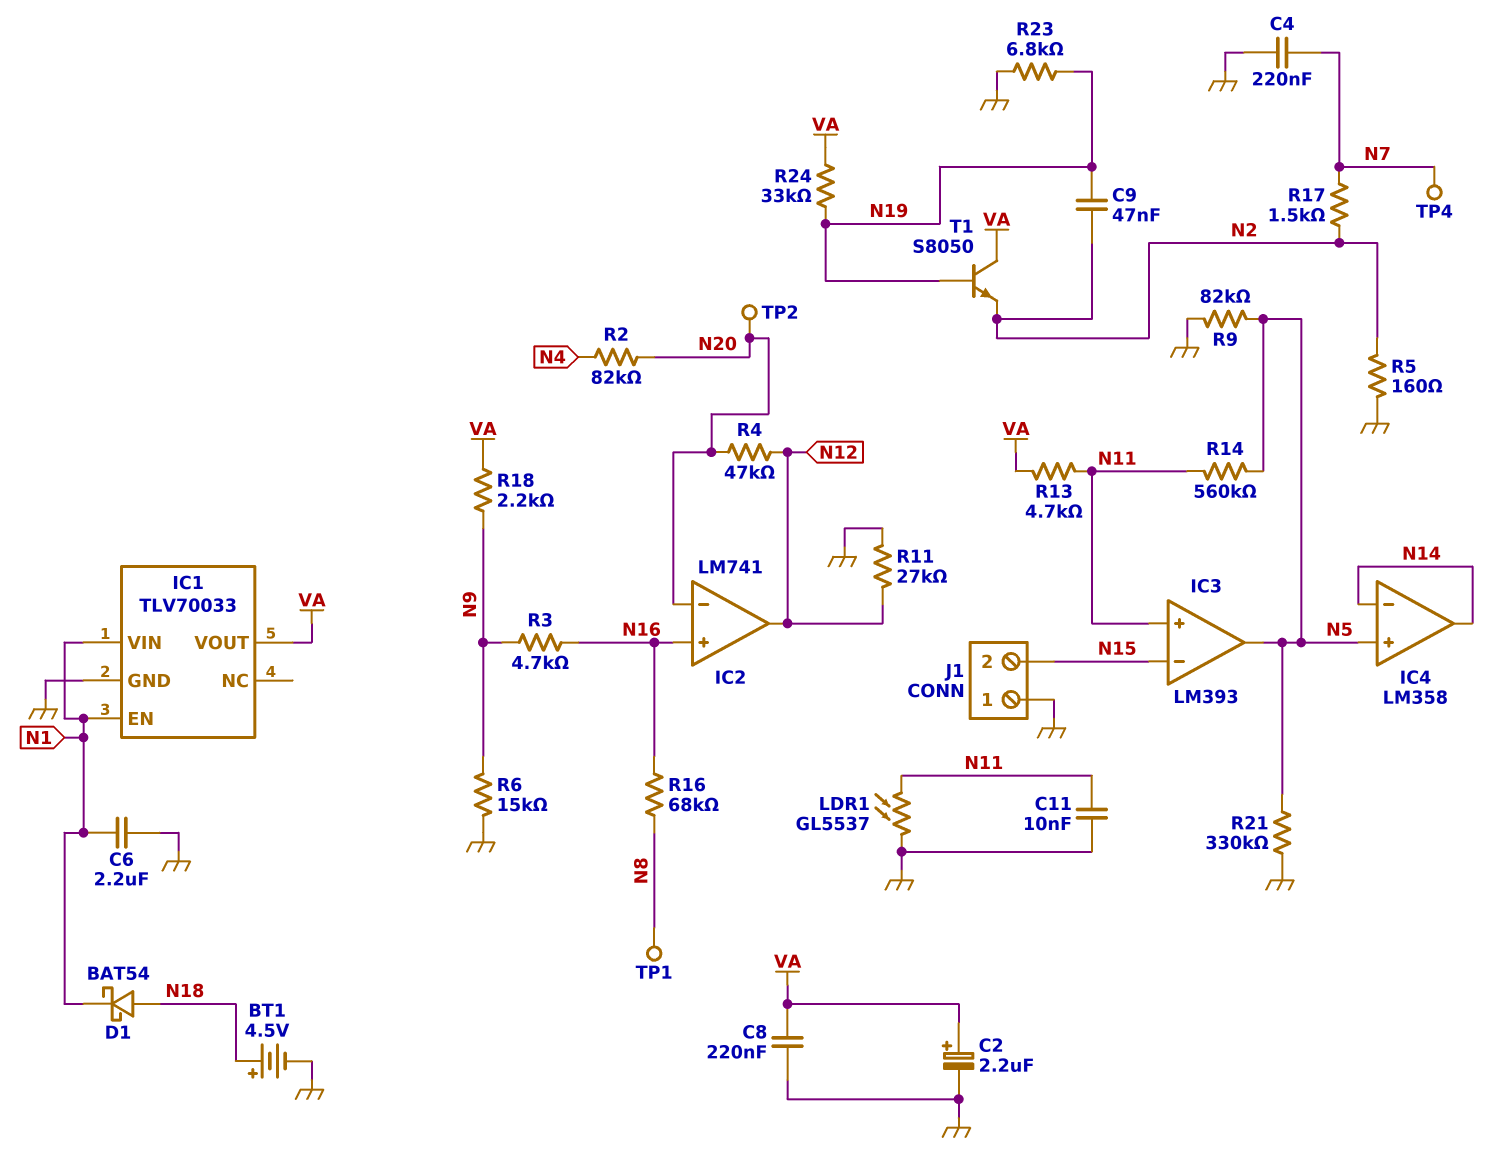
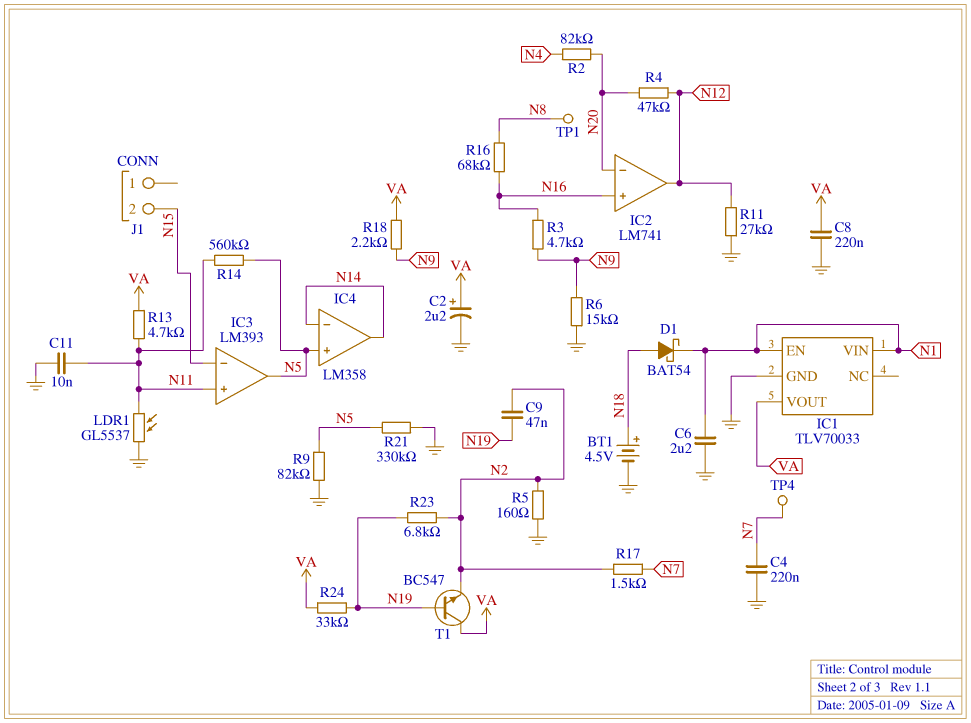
J1 pin 1: GND -> none
R23: 6.8k (GND, N19) -> 6.8k (N2, N19)
T1: NPN S8050 (B N19, C VA, E N2) -> NPN BC547 (B N19, C VA, E N2)
TP2: test point (N20) -> none

